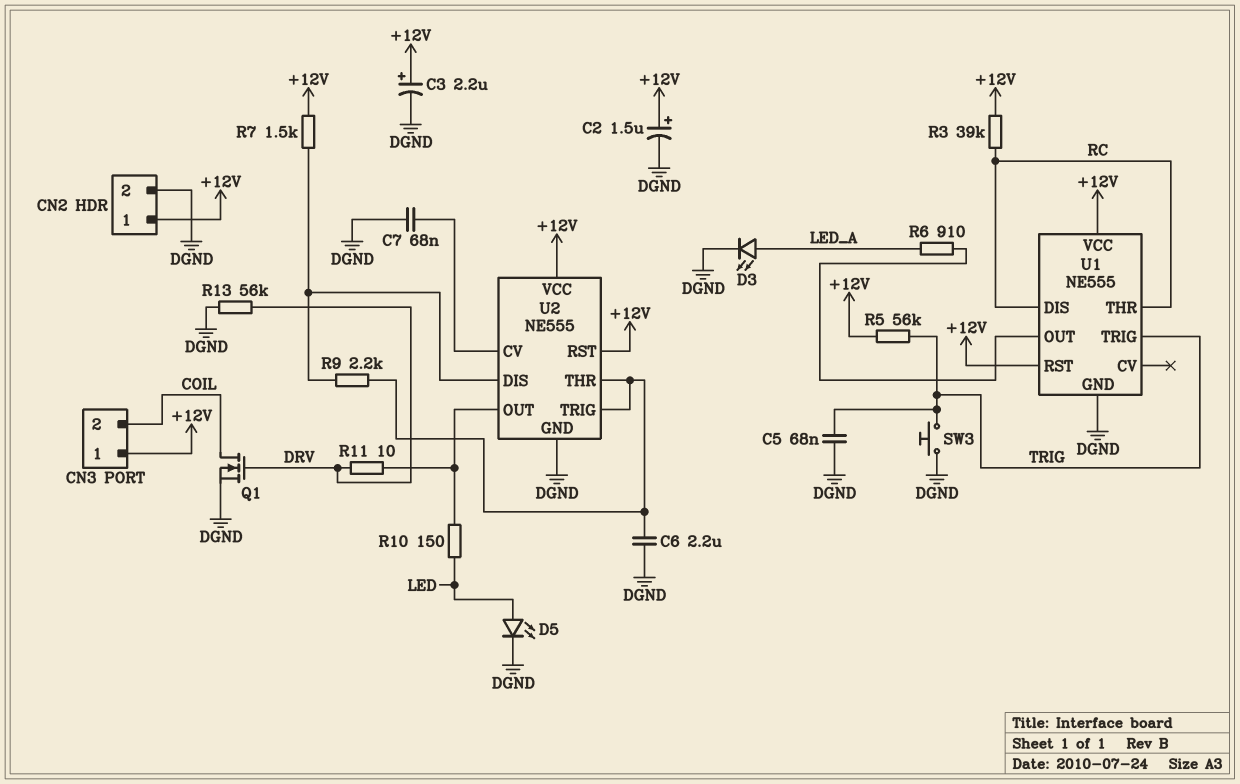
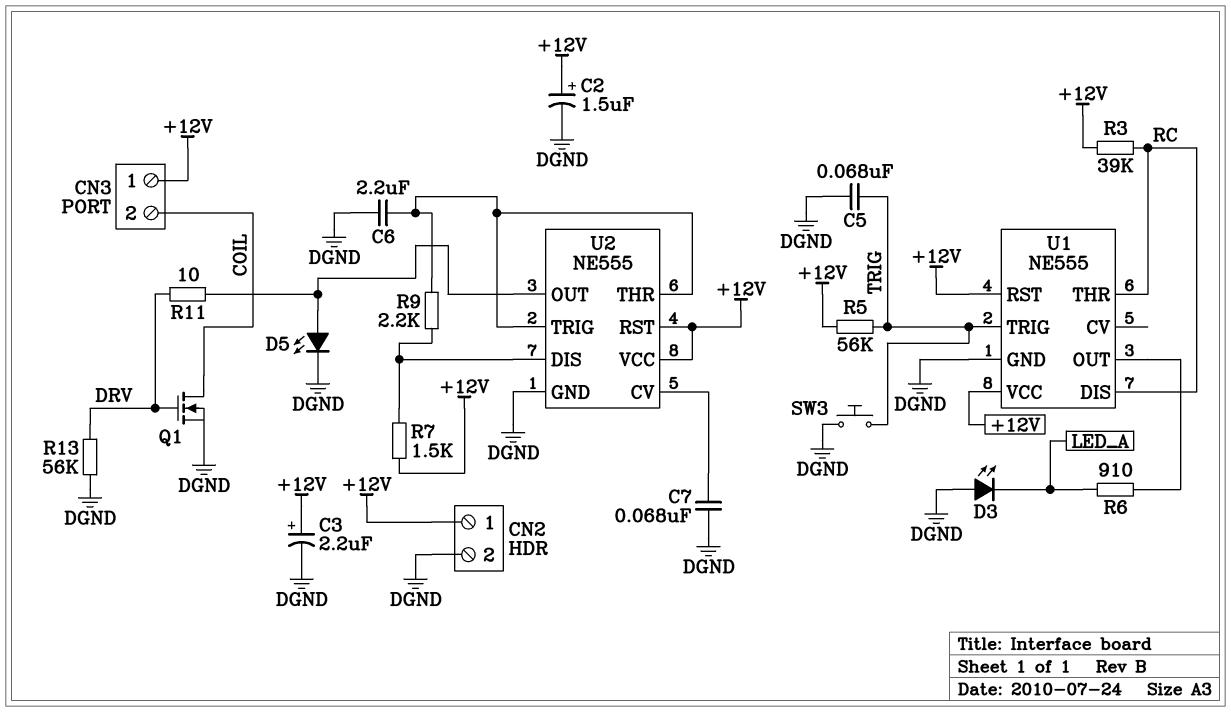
D3: LED (A LED_A, K DGND) -> LED (A DGND, K LED_A)
D5: LED (A LED, K DGND) -> LED (A U2/OUT, K DGND)
R10: 150 (LED, U2/OUT) -> none

